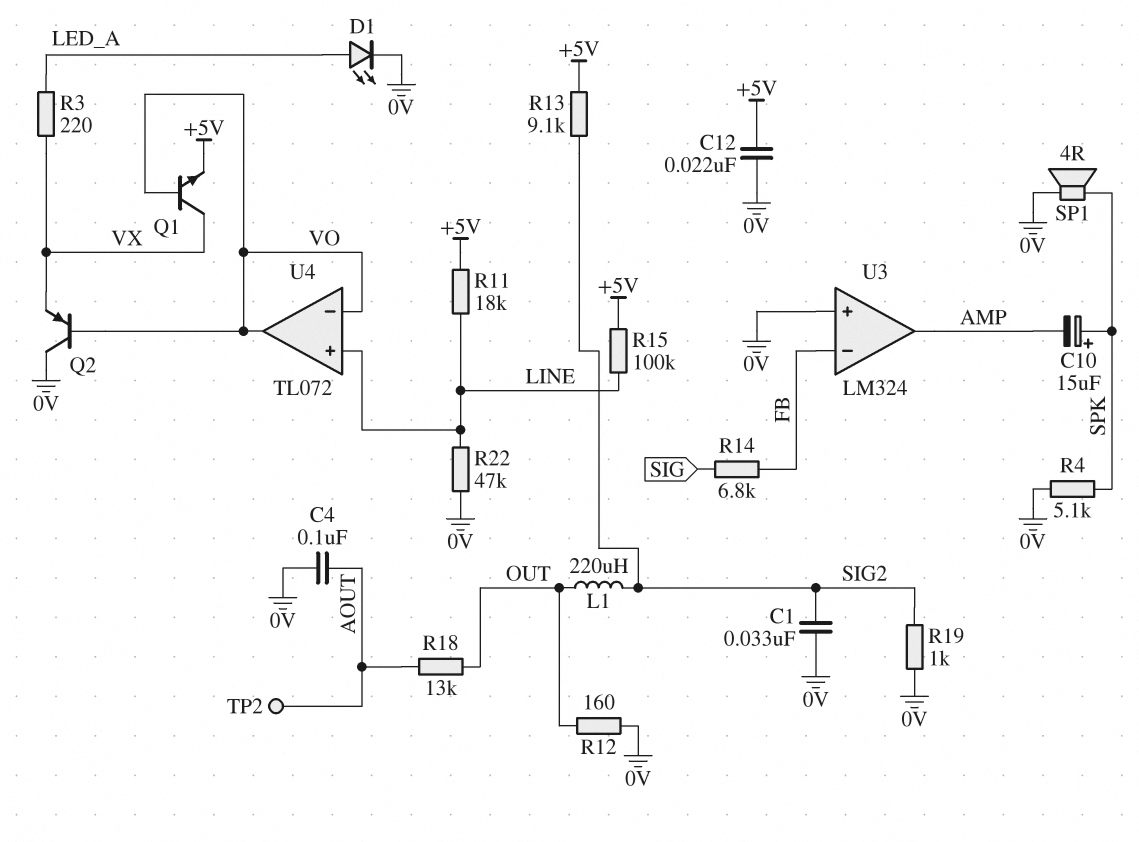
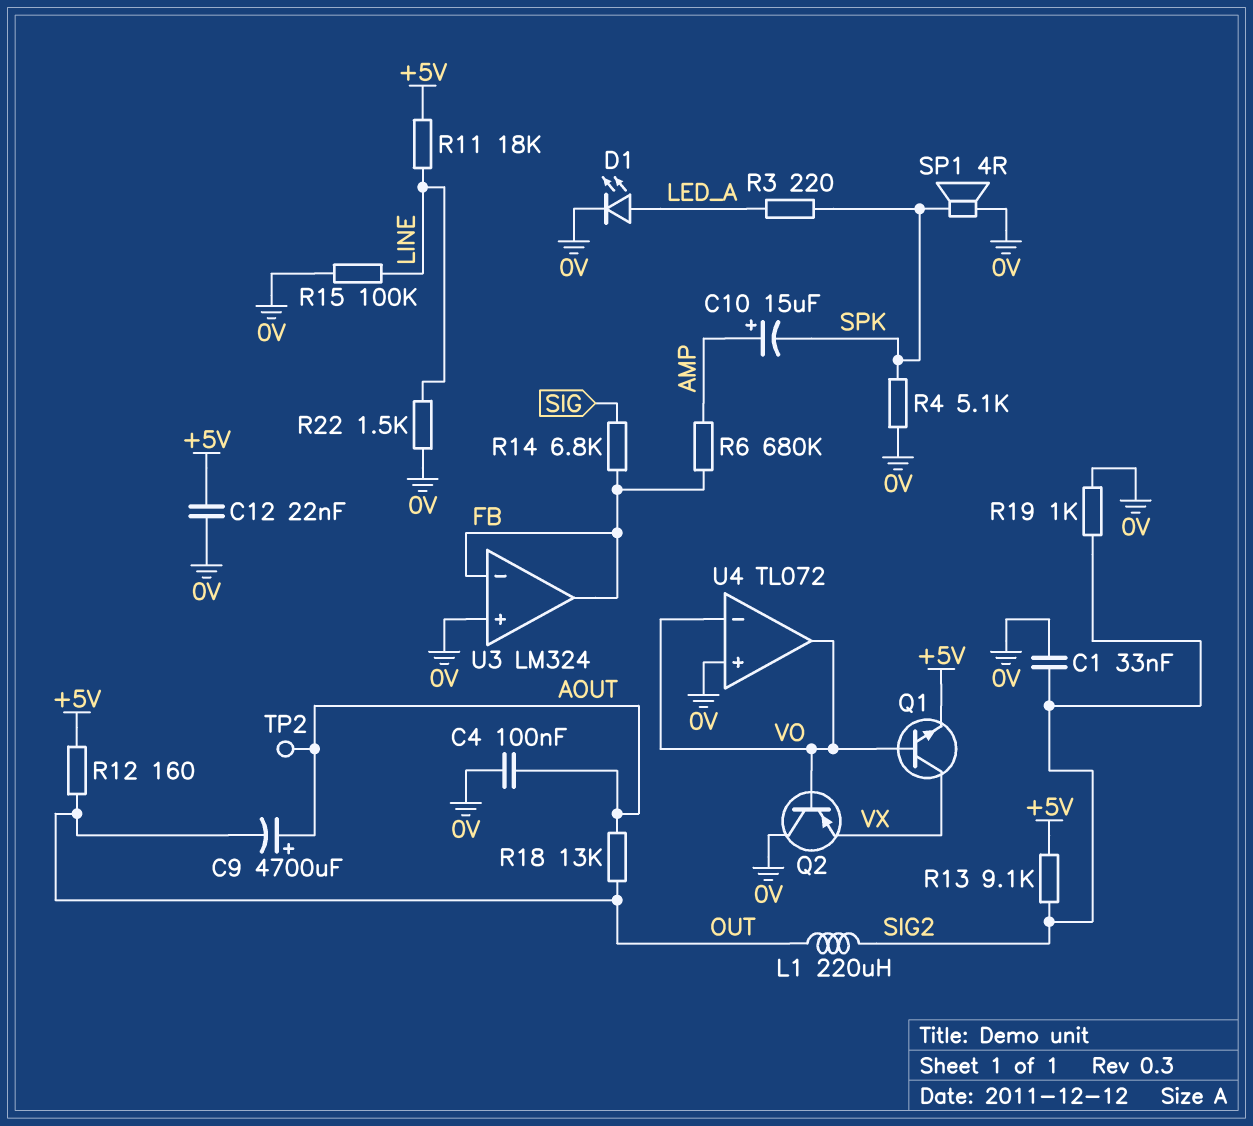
C9: none -> 4700uF (plus AOUT, minus OUT)
C10: 15uF (plus SPK, minus AMP) -> 15uF (plus AMP, minus SPK)
R3: 220 (LED_A, VX) -> 220 (LED_A, SPK)
R6: none -> 680k (AMP, FB)
R12: 160 (0V, OUT) -> 160 (+5V, OUT)
R15: 100k (+5V, LINE) -> 100k (0V, LINE)
R22: 47k (0V, LINE) -> 1.5k (0V, LINE)
U3 pin out: AMP -> FB
U4 pin in+: LINE -> 0V

